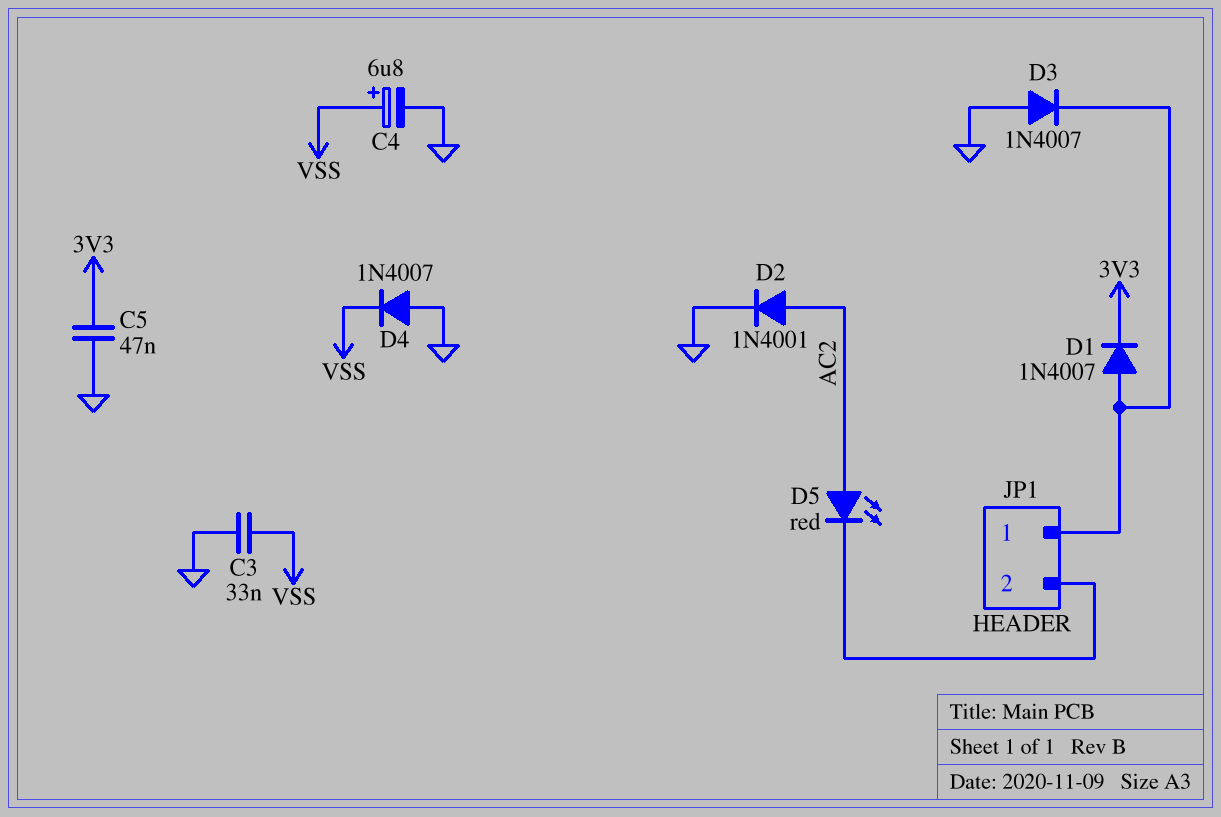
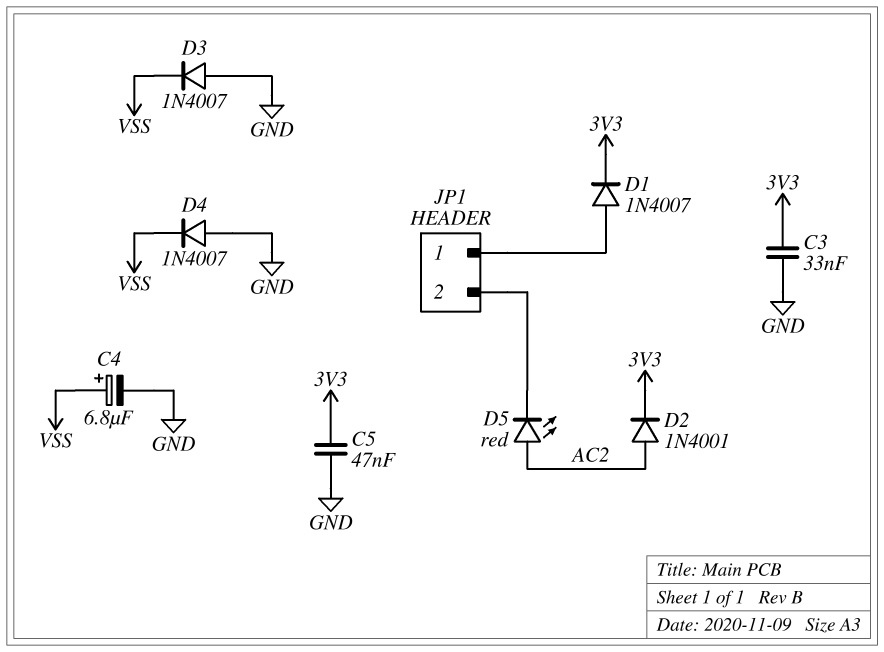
C3: 33nF (GND, VSS) -> 33nF (3V3, GND)
D2: diode 1N4001 (A AC2, K GND) -> diode 1N4001 (A AC2, K 3V3)
D3: diode 1N4007 (A GND, K JP1/1) -> diode 1N4007 (A GND, K VSS)

